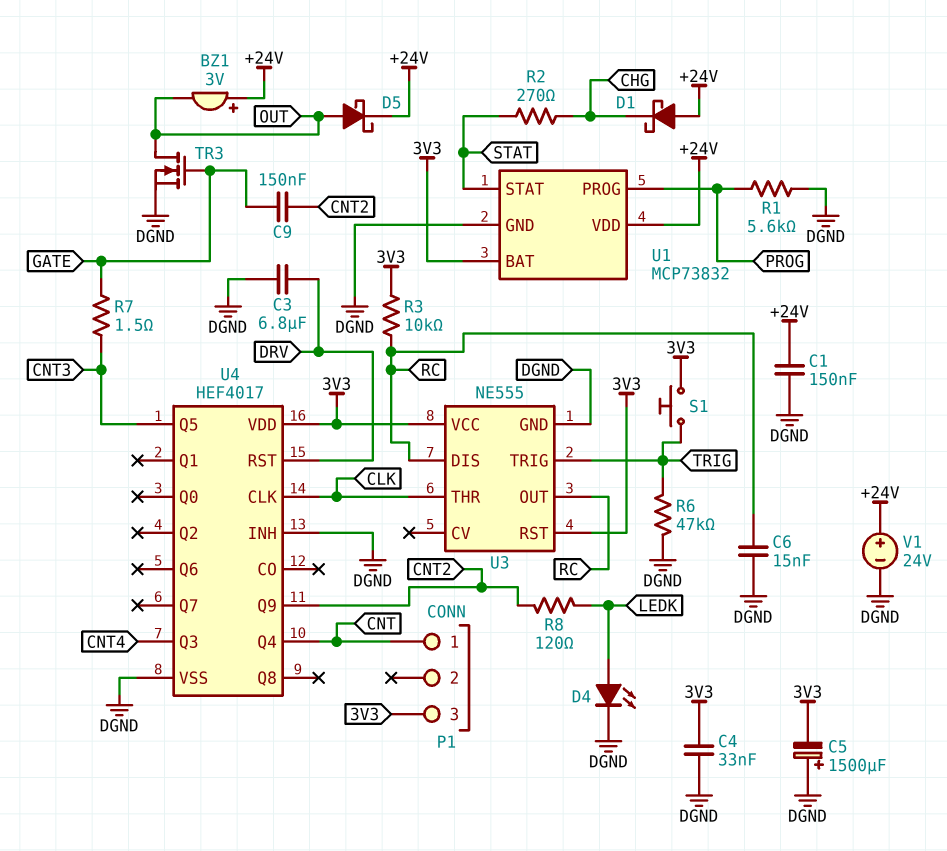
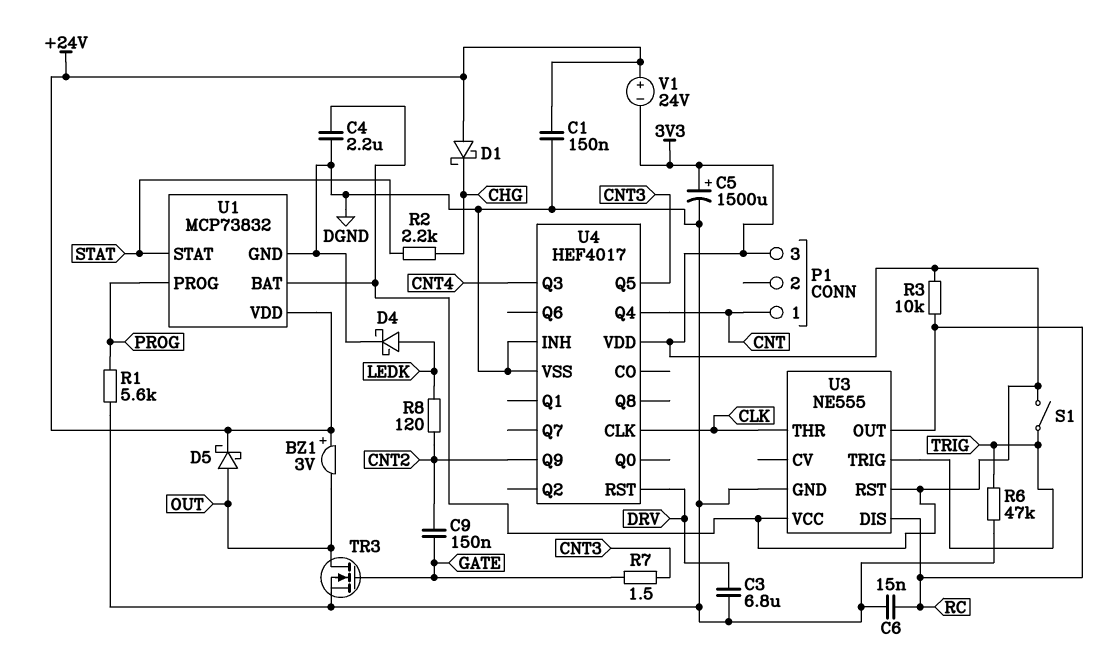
C4: 33nF (3V3, DGND) -> 2.2uF (3V3, DGND)
C5: 1500uF (plus DGND, minus 3V3) -> 1500uF (plus 3V3, minus DGND)
D4: LED (A LEDK, K DGND) -> schottky (A LEDK, K DGND)
R2: 270 (CHG, STAT) -> 2.2k (CHG, STAT)
S1: button (3V3, TRIG) -> switch (3V3, TRIG)
V1: 24V (plus +24V, minus DGND) -> 24V (plus +24V, minus 3V3)

